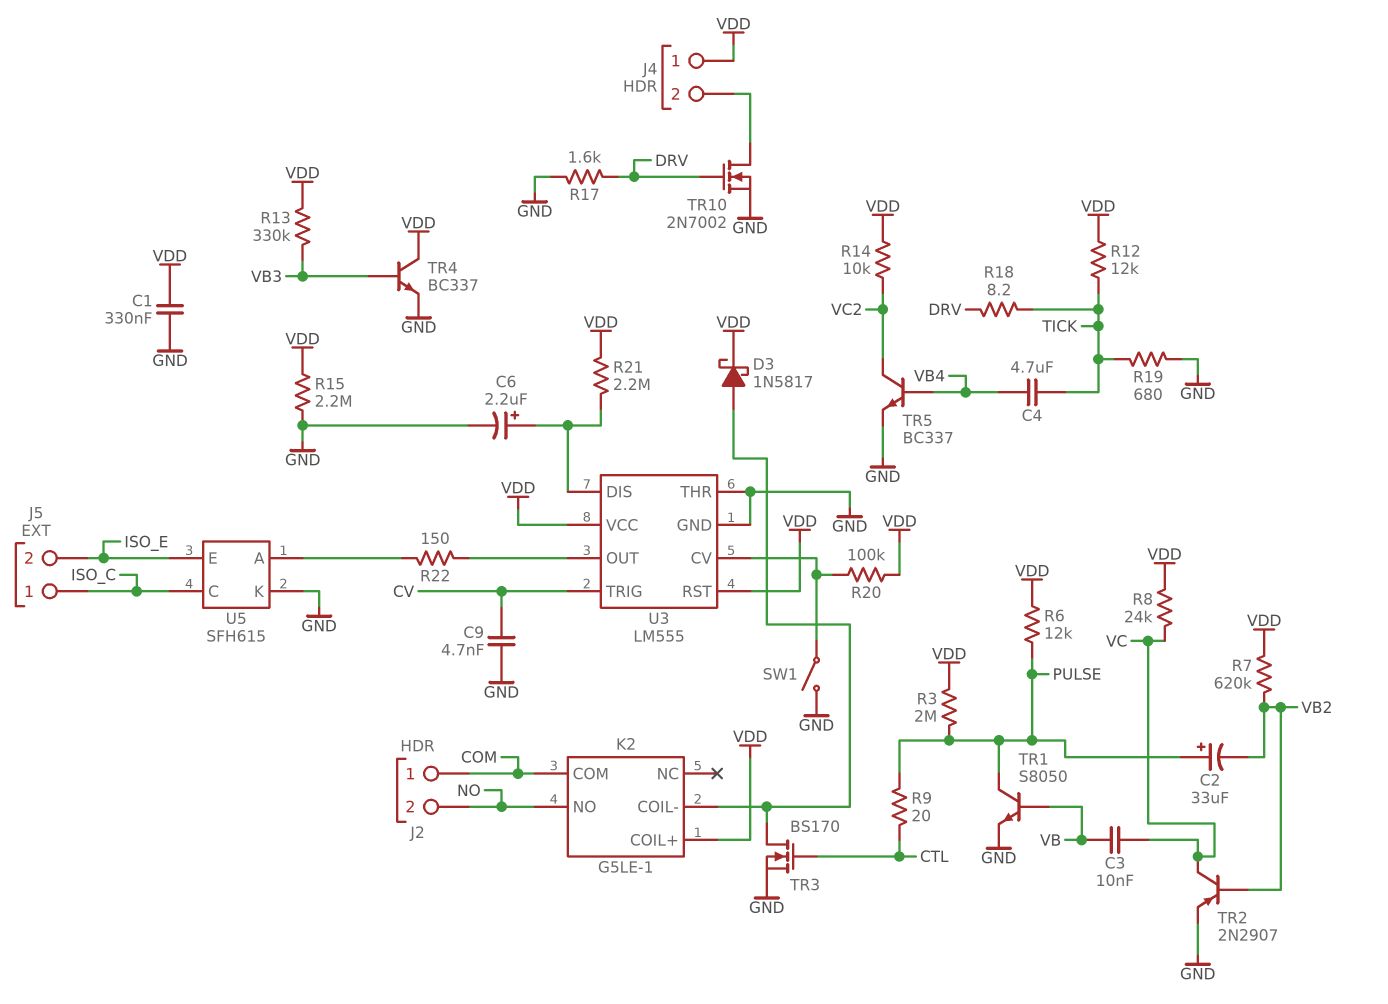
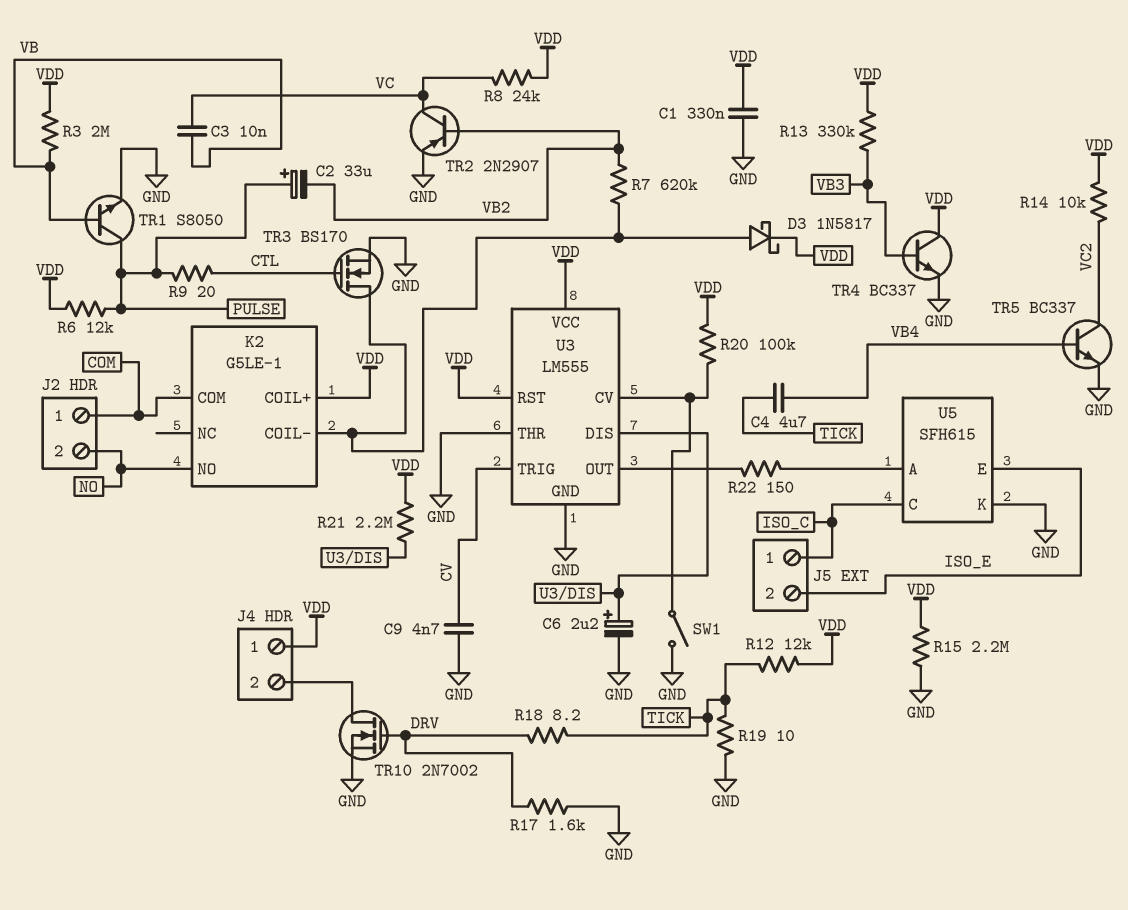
R3: 2M (PULSE, VDD) -> 2M (VB, VDD)
R7: 620k (VB2, VDD) -> 620k (K2/COIL-, VB2)
R19: 680 (GND, TICK) -> 10 (GND, TICK)

